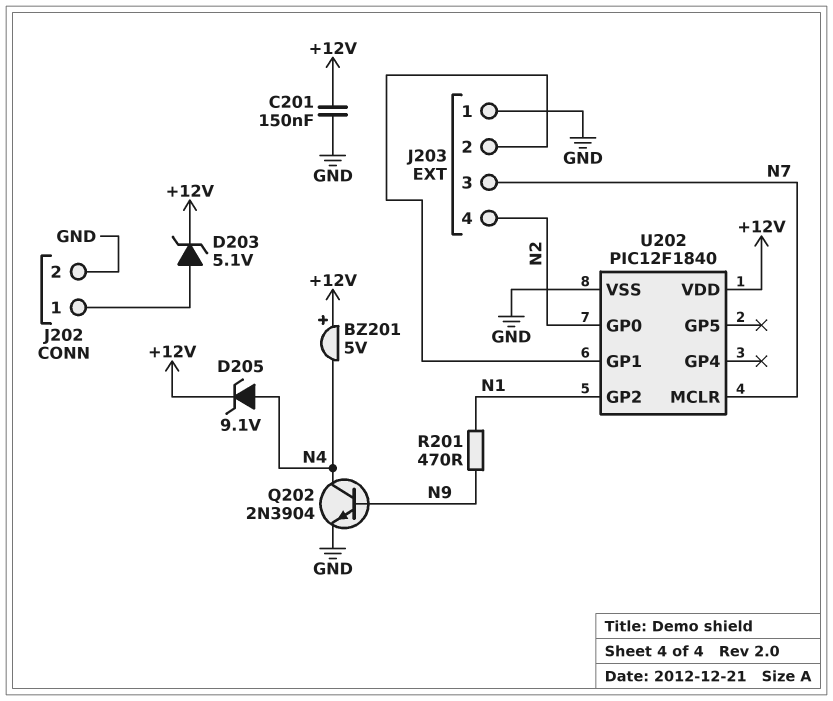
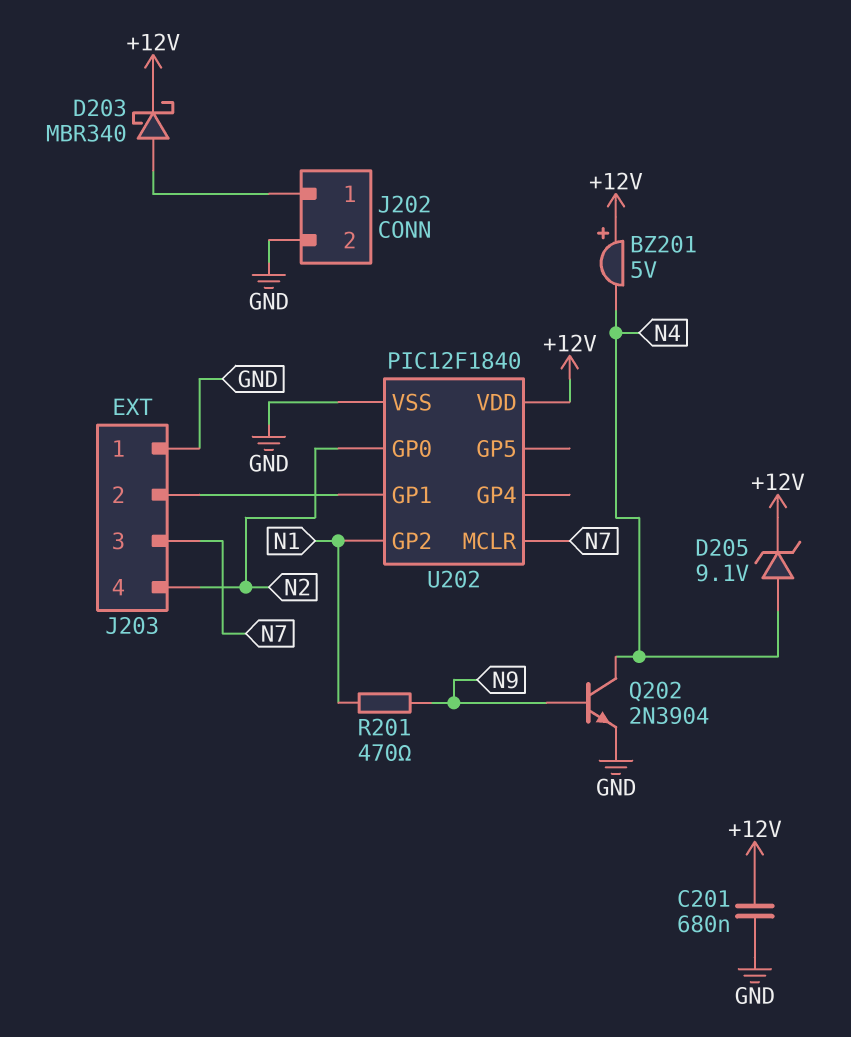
C201: 150nF (+12V, GND) -> 680nF (+12V, GND)
D203: zener 5.1V (A J202/1, K +12V) -> schottky MBR340 (A J202/1, K +12V)

